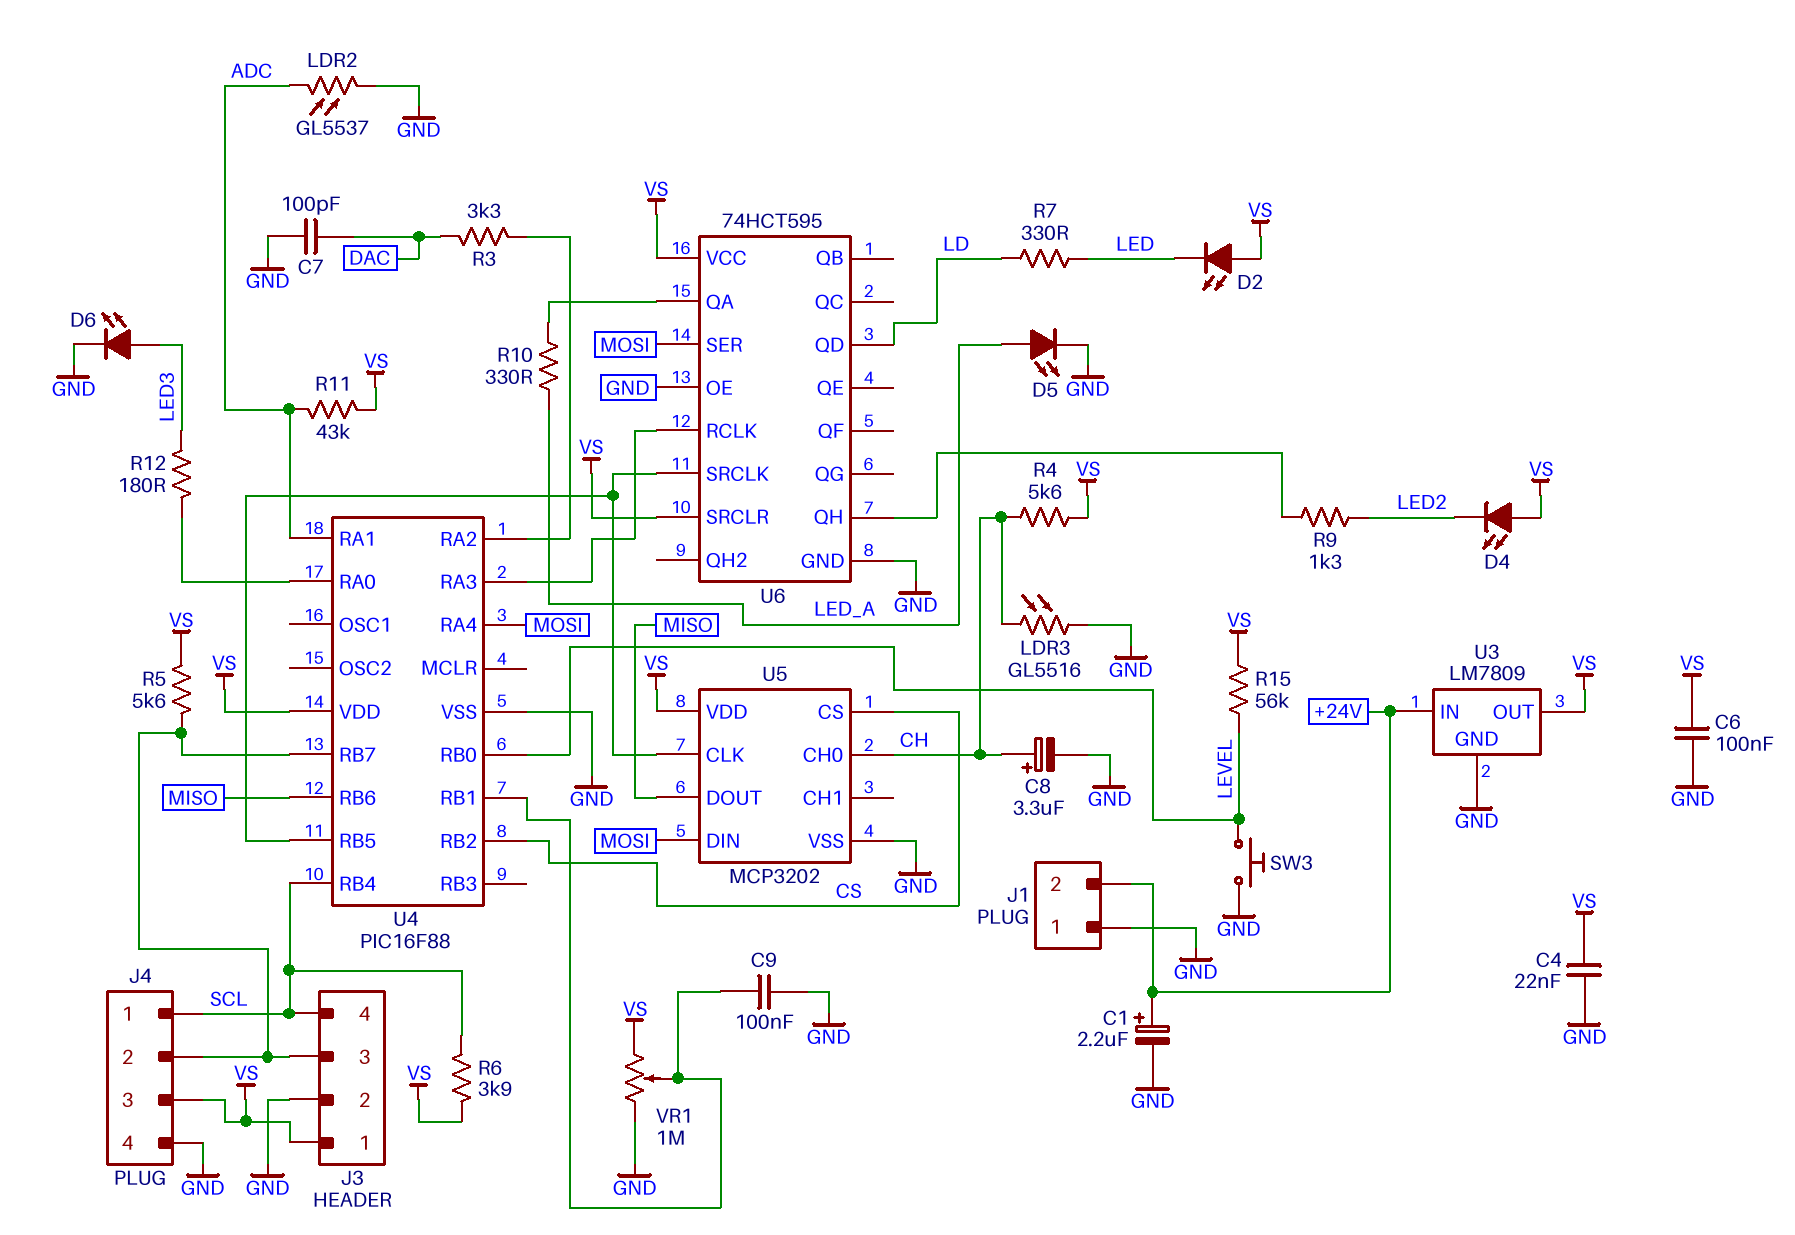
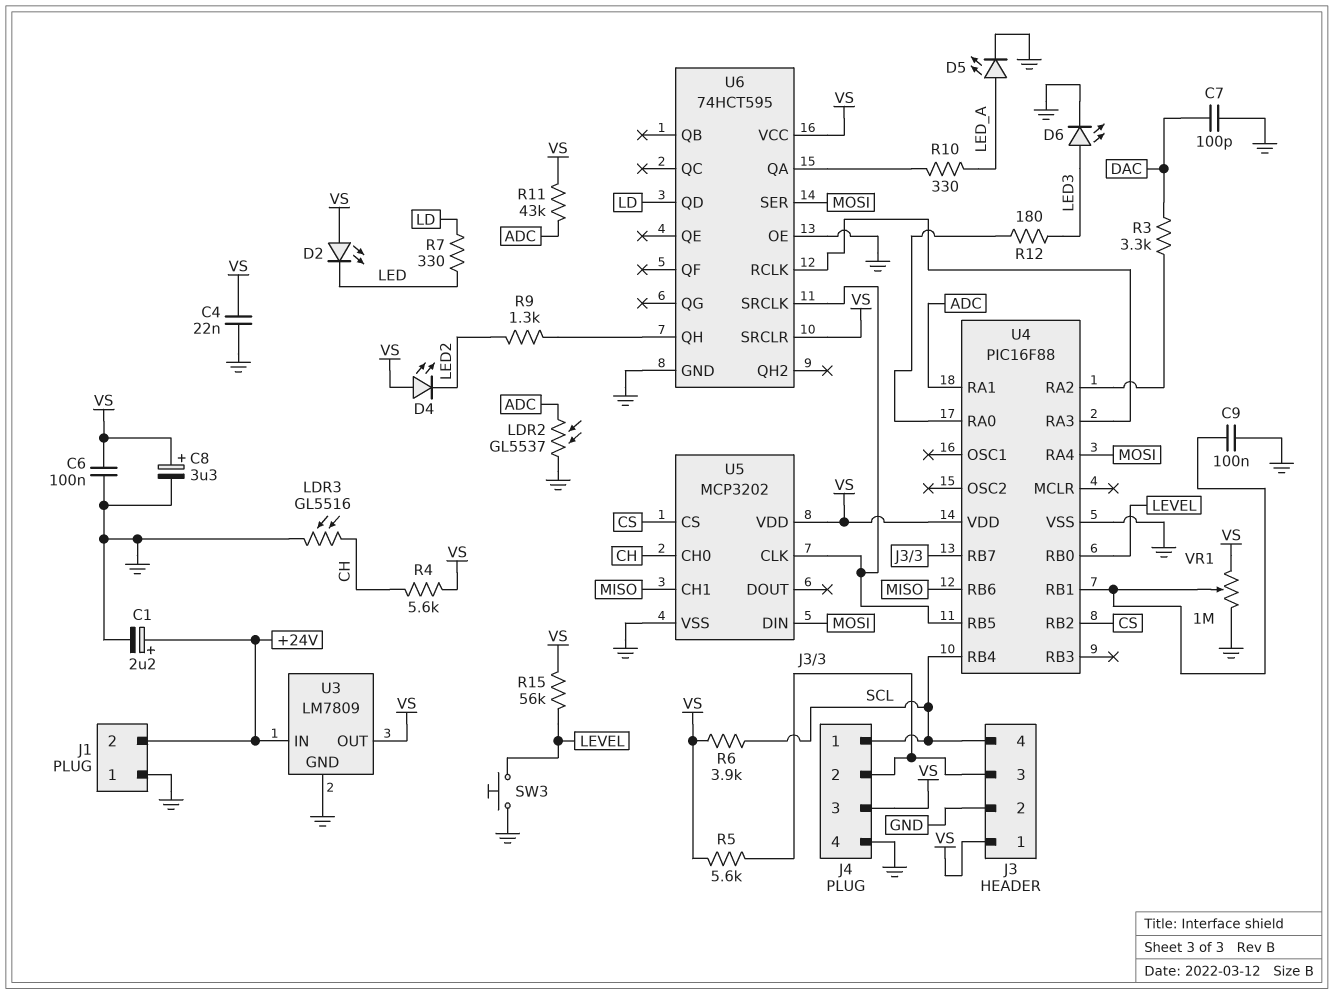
C8: 3.3uF (plus CH, minus GND) -> 3.3uF (plus VS, minus GND)
U5 pin CH1: none -> MISO
U5 pin DOUT: MISO -> none

